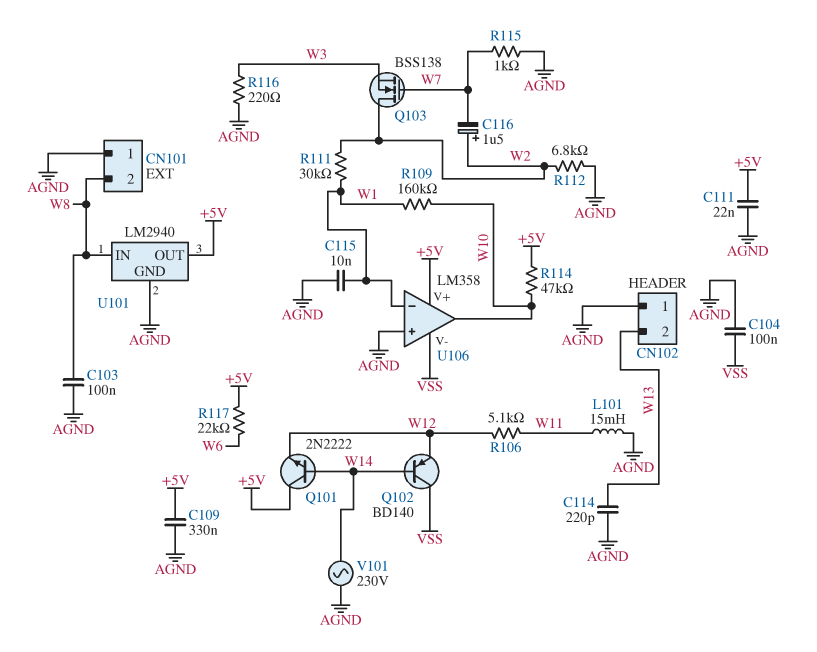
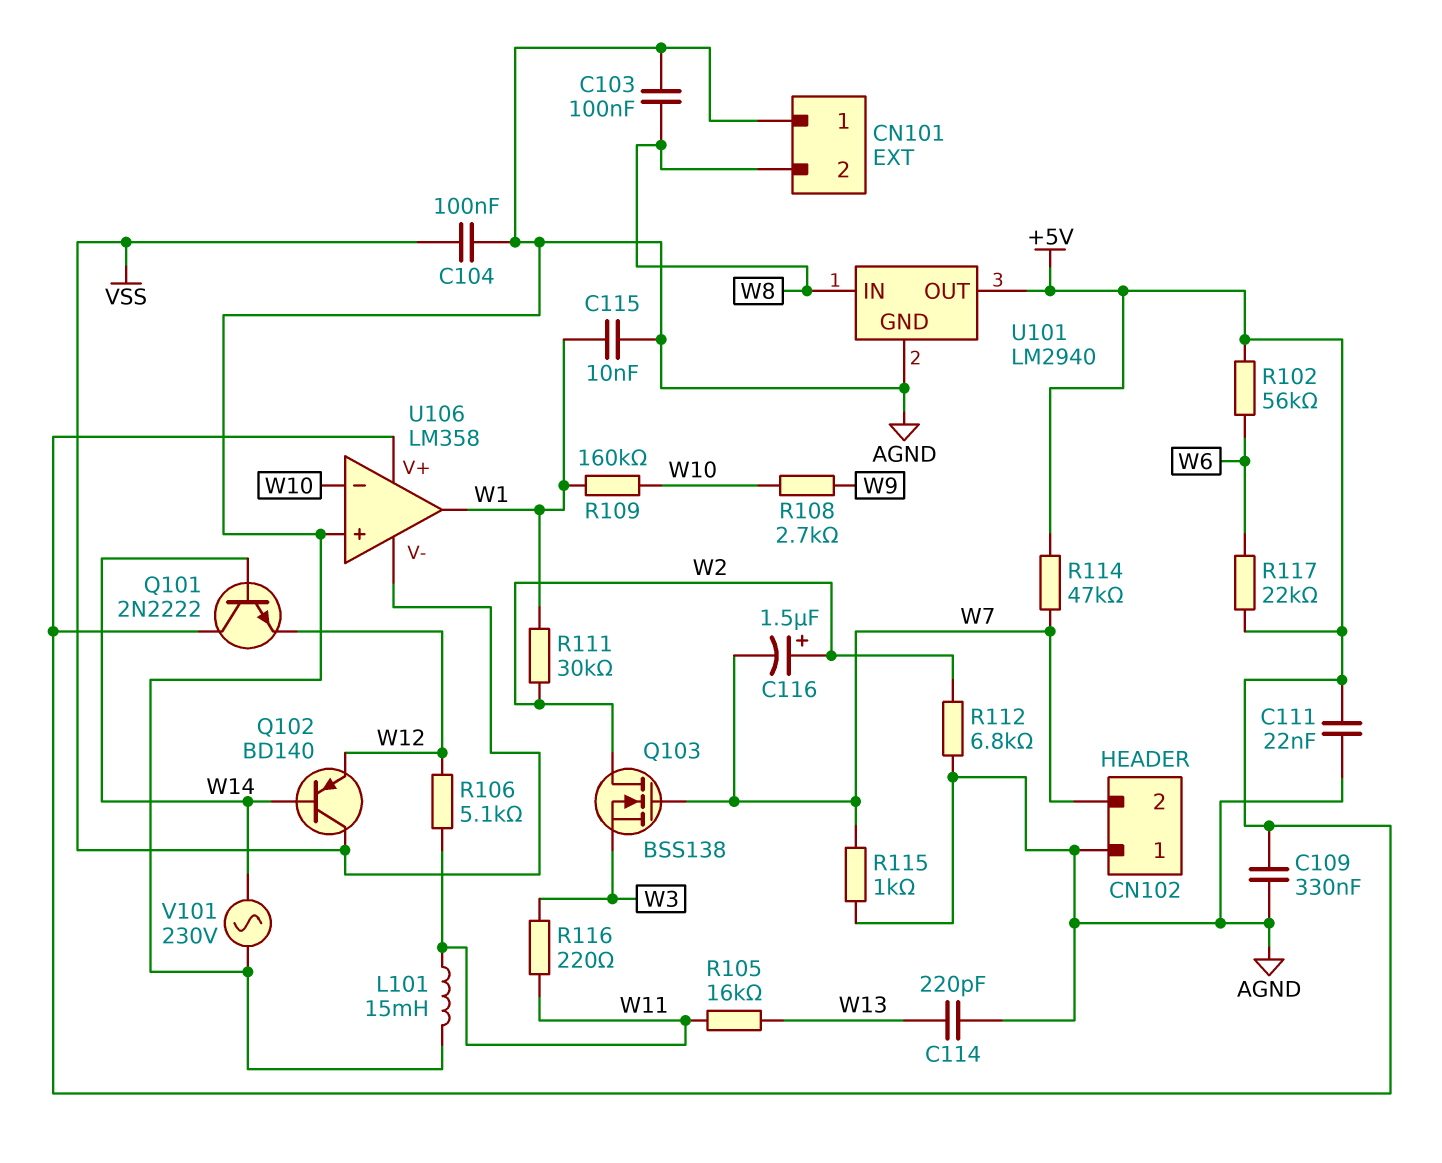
CN102 pin 2: W13 -> W7
R102: none -> 56k (+5V, W6)
R105: none -> 16k (W11, W13)
R108: none -> 2.7k (W9, W10)
R114: 47k (+5V, W10) -> 47k (+5V, W7)
R116: 220 (AGND, W3) -> 220 (W3, W11)
U106 pin in-: W1 -> W10
U106 pin out: W10 -> W1

